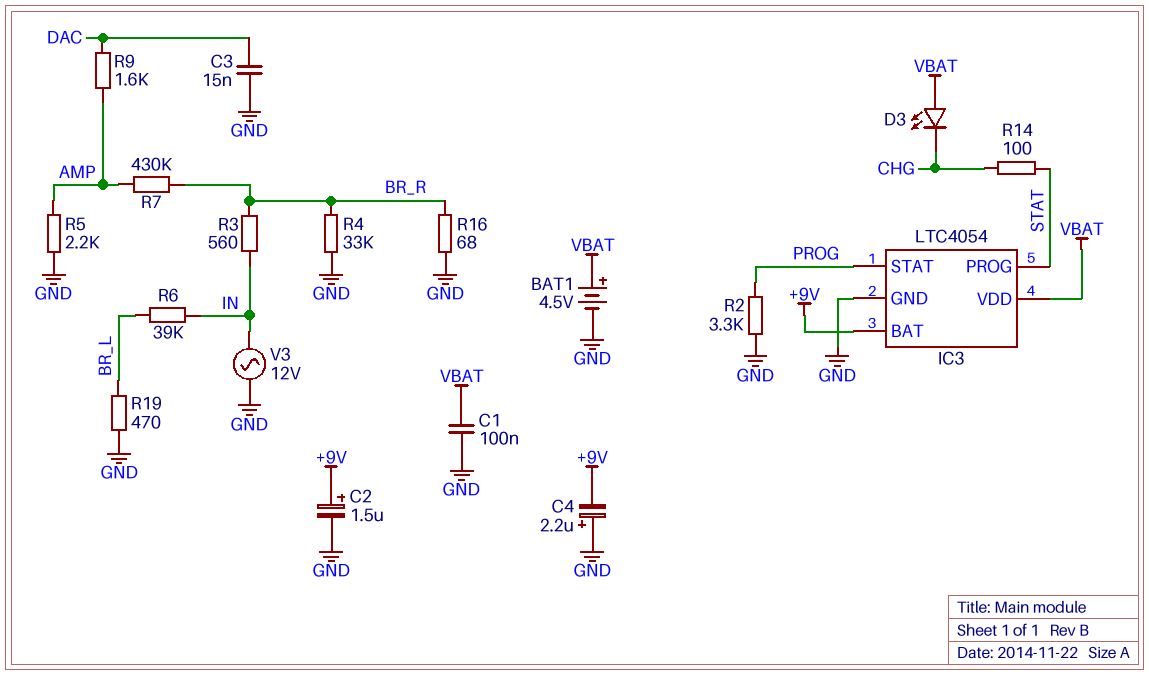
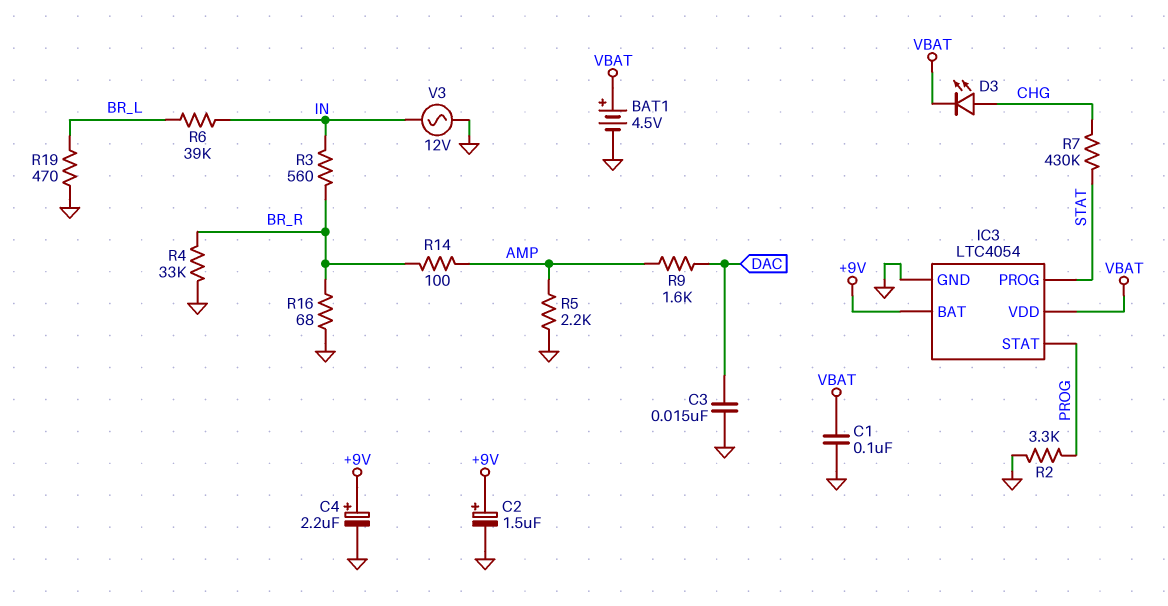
C4: 2.2uF (plus GND, minus +9V) -> 2.2uF (plus +9V, minus GND)
D3: LED (A VBAT, K CHG) -> LED (A CHG, K VBAT)
R7: 430k (AMP, BR_R) -> 430k (CHG, STAT)
R14: 100 (CHG, STAT) -> 100 (AMP, BR_R)

